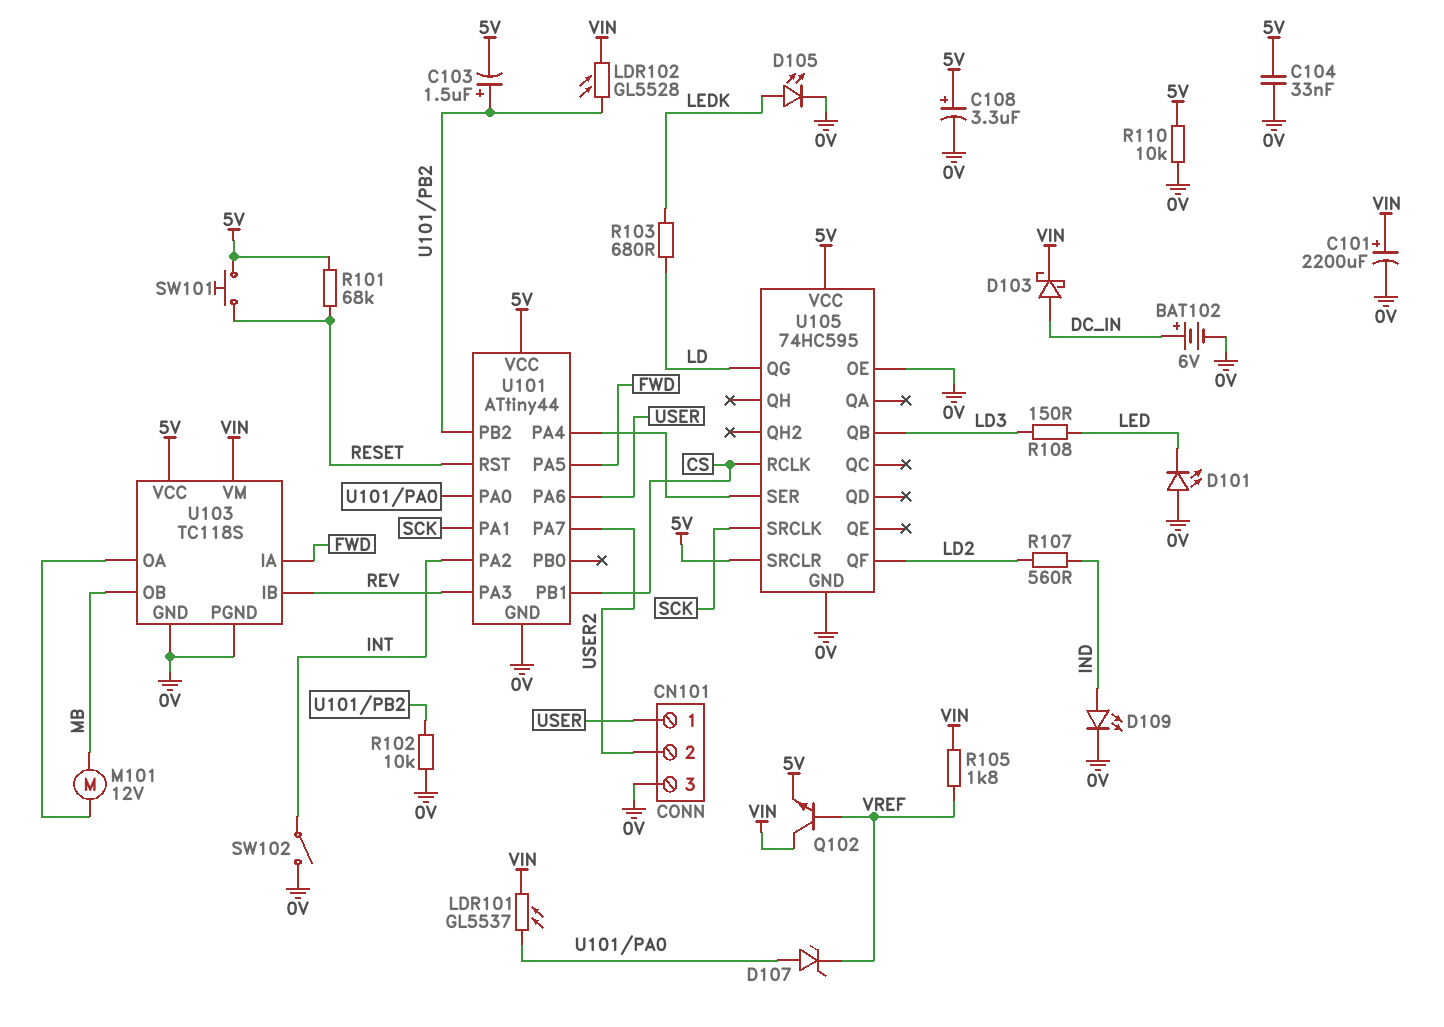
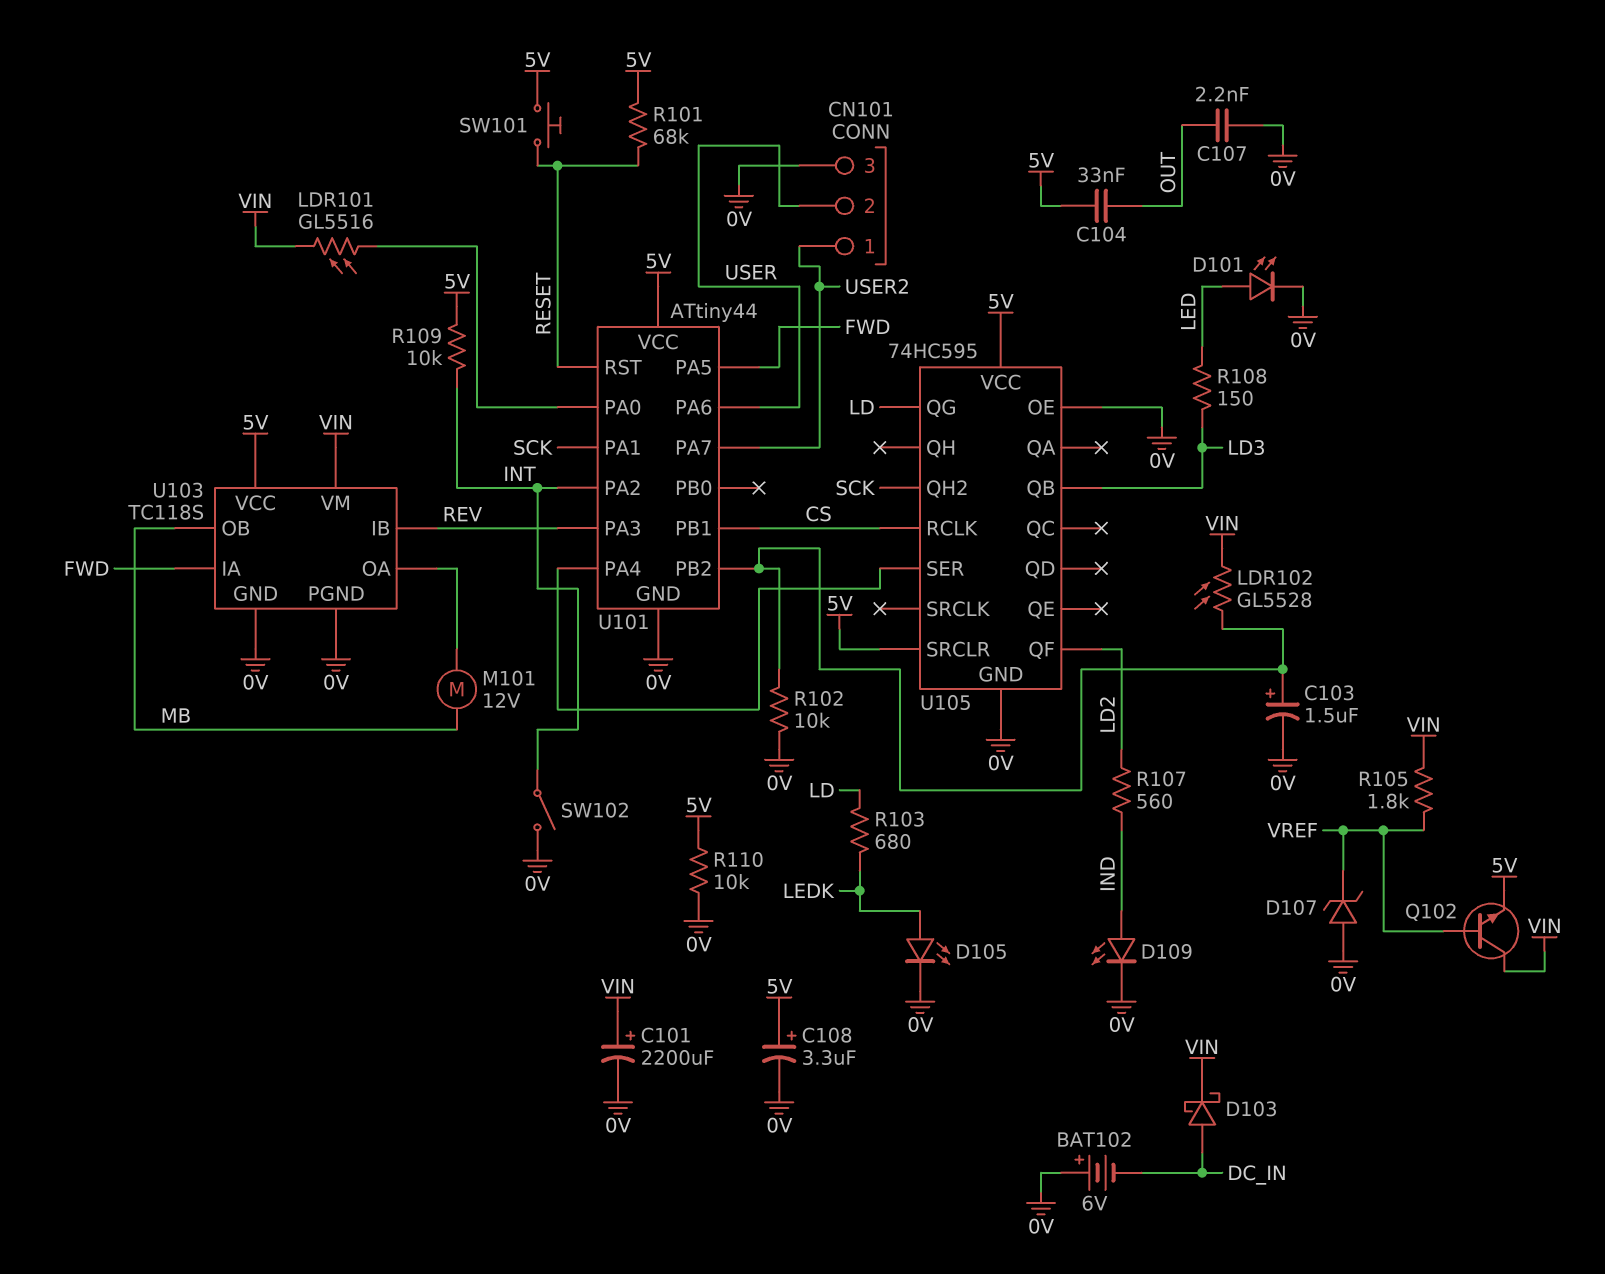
BAT102: 6V (plus DC_IN, minus 0V) -> 6V (plus 0V, minus DC_IN)
C103: 1.5uF (plus U101/PB2, minus 5V) -> 1.5uF (plus U101/PB2, minus 0V)
C104: 33nF (0V, 5V) -> 33nF (5V, OUT)
C107: none -> 2.2nF (0V, OUT)
CN101 pin 1: USER -> USER2
CN101 pin 2: USER2 -> USER
D101: LED (A 0V, K LED) -> LED (A LED, K 0V)
D107: zener (A U101/PA0, K VREF) -> zener (A 0V, K VREF)
LDR101: GL5537 (U101/PA0, VIN) -> GL5516 (U101/PA0, VIN)
R109: none -> 10k (5V, INT)
U105 pin QH2: none -> SCK
U105 pin SRCLK: SCK -> none

